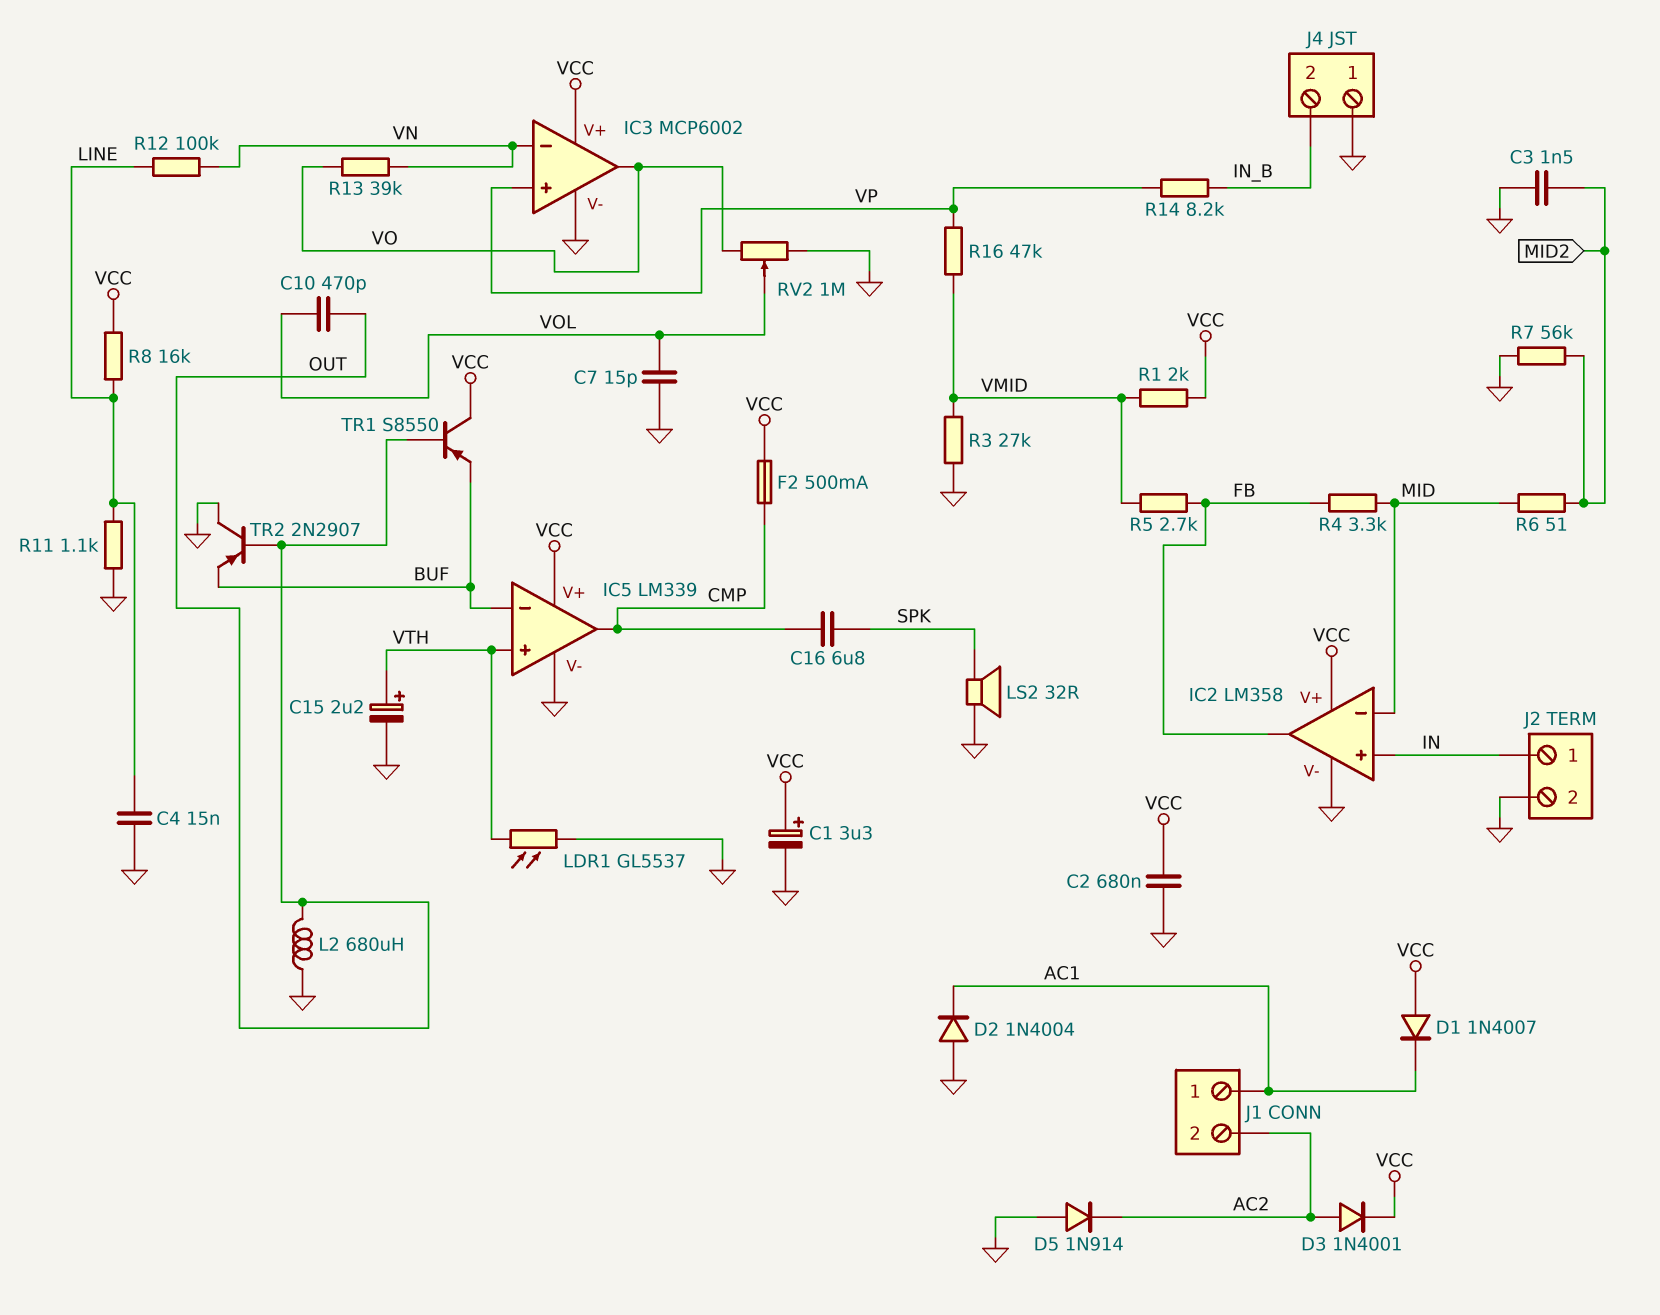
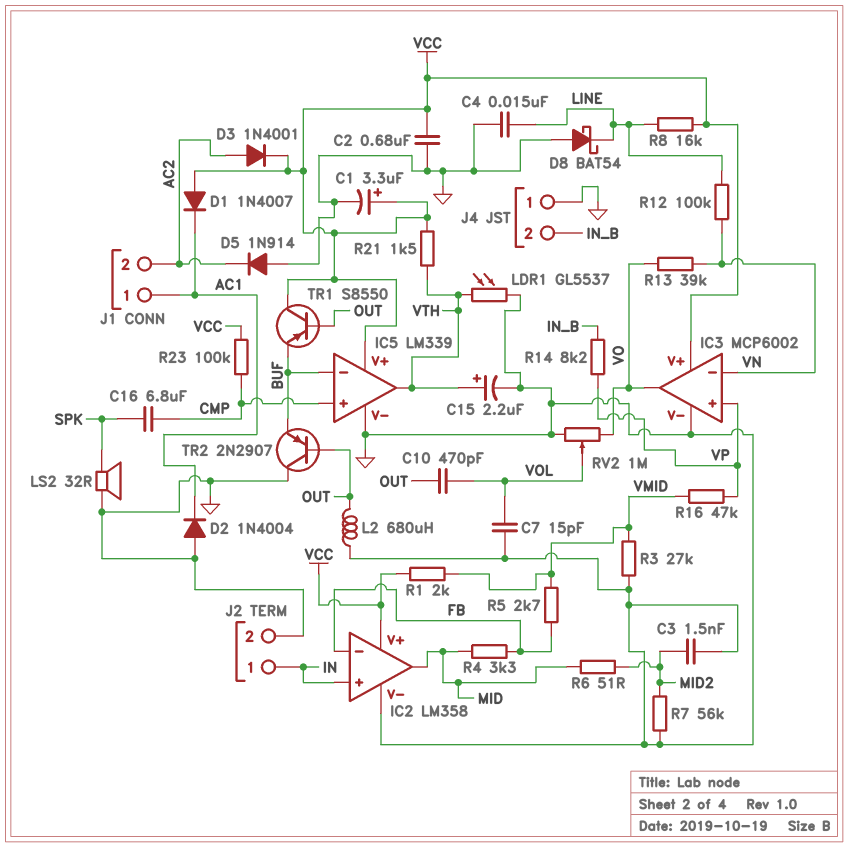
D8: none -> schottky BAT54 (A GND, K LINE)
F2: 500mA (CMP, VCC) -> none
IC2 pin in-: MID -> FB
IC2 pin out: FB -> MID
IC5 pin in+: VTH -> CMP
IC5 pin out: CMP -> VTH
R11: 1.1k (GND, LINE) -> none
R21: none -> 1.5k (VCC, VTH)
R23: none -> 100k (CMP, VCC)

